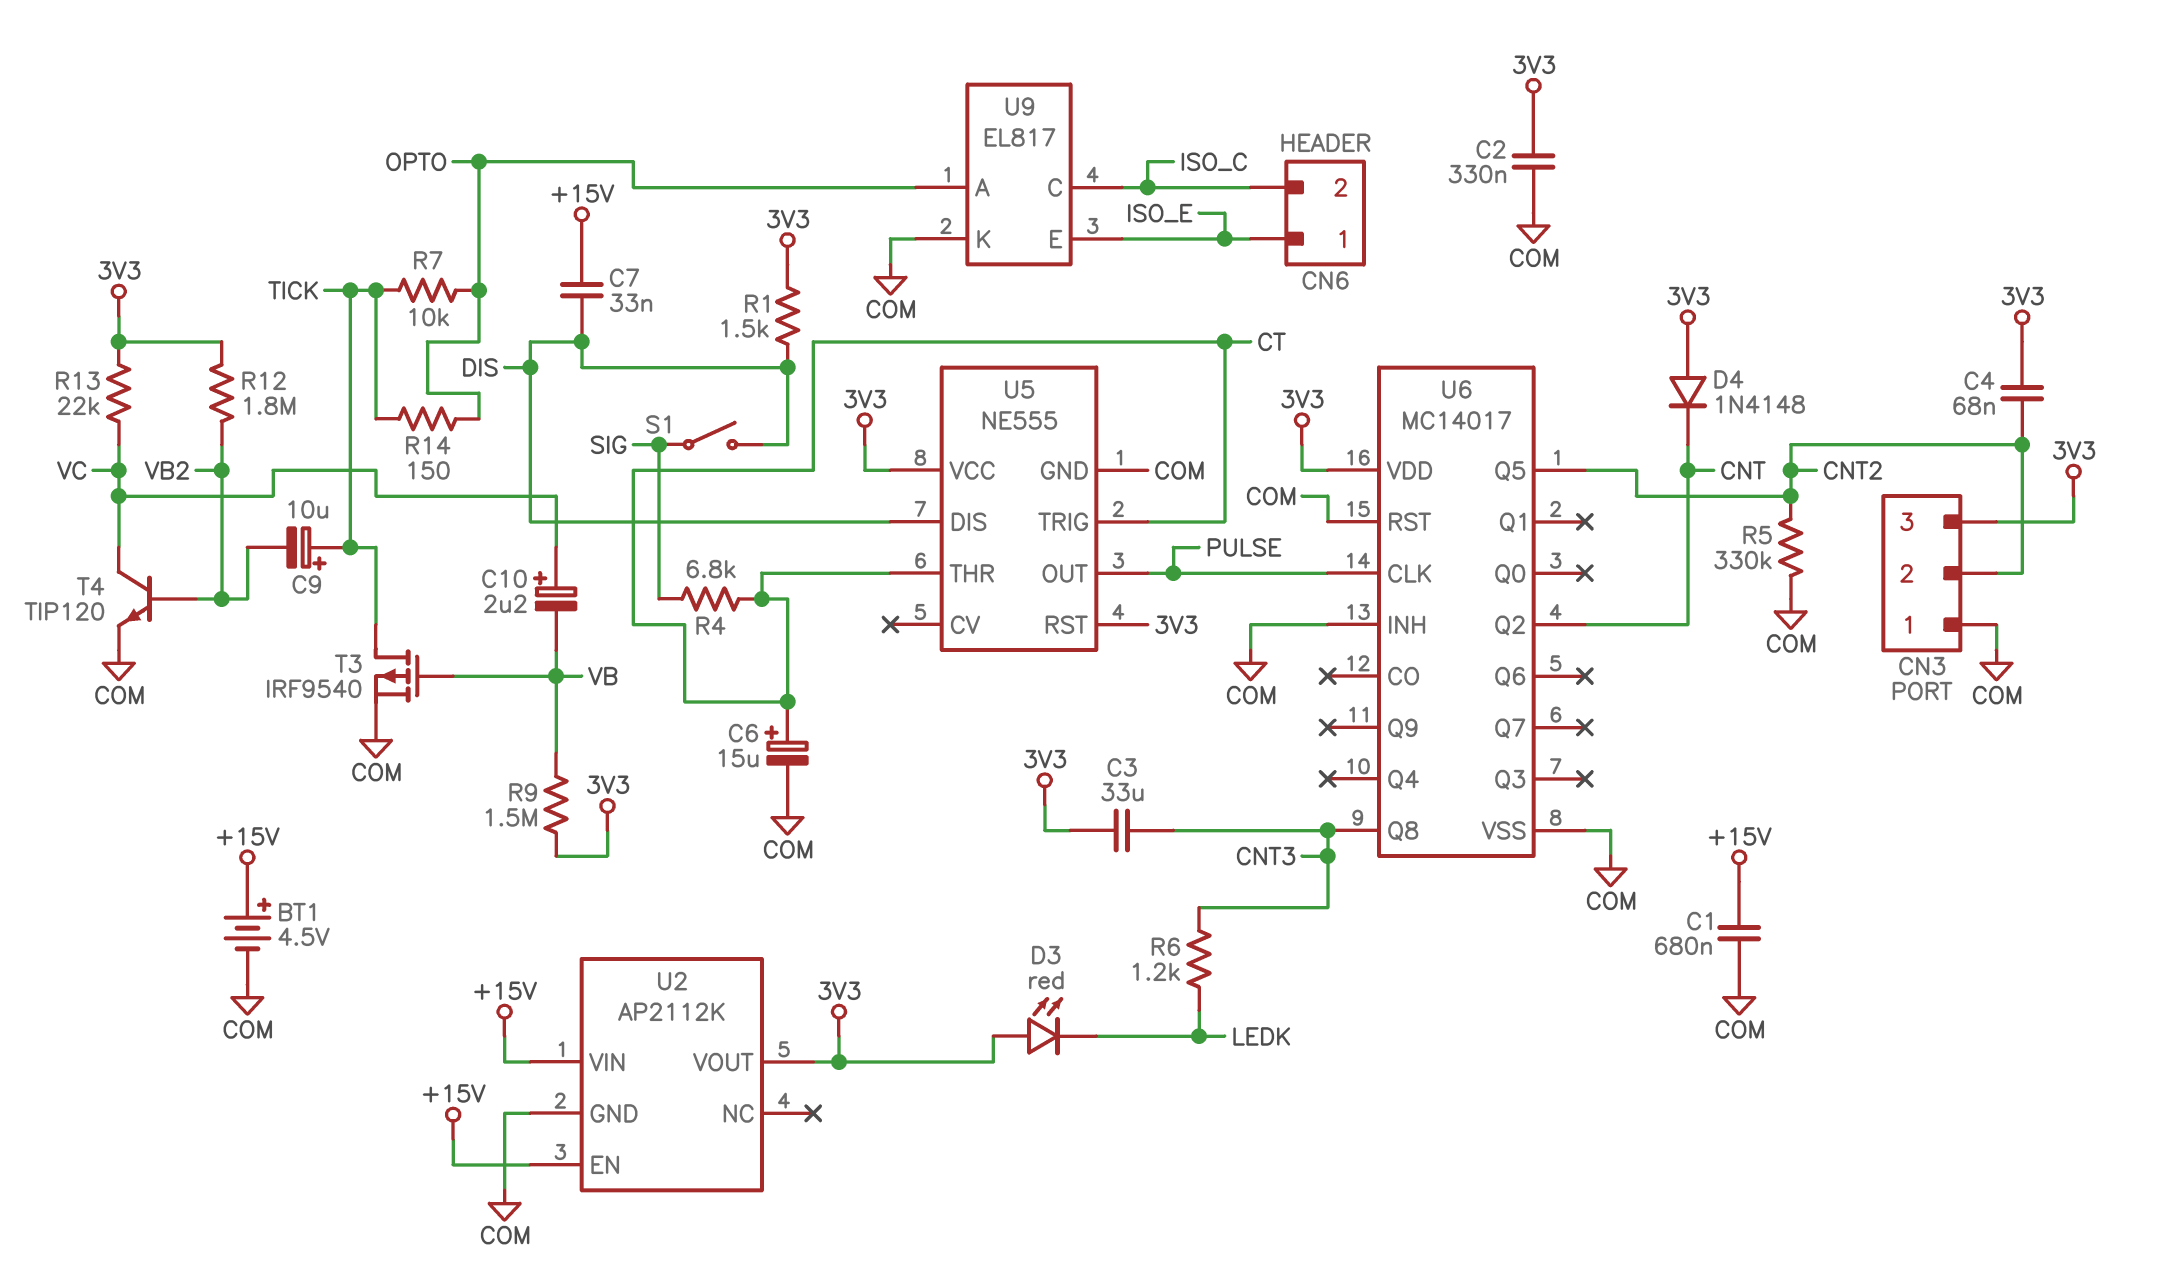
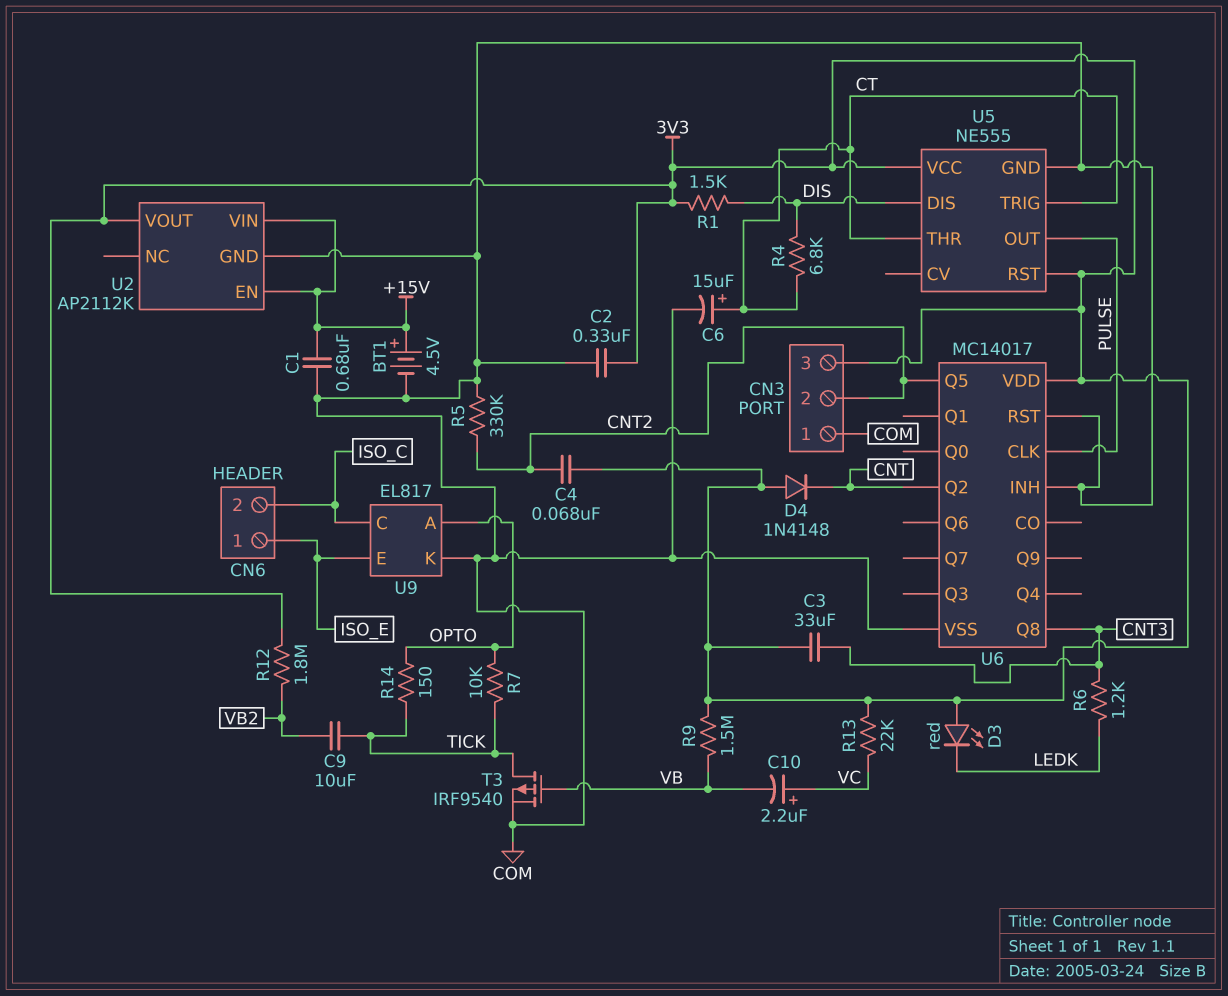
C7: 33nF (+15V, DIS) -> none
C9: 10uF (plus TICK, minus VB2) -> 10uF (TICK, VB2)
R4: 6.8k (CT, SIG) -> 6.8k (CT, DIS)
S1: switch (DIS, SIG) -> none
T4: NPN TIP120 (B VB2, C VC, E COM) -> none

